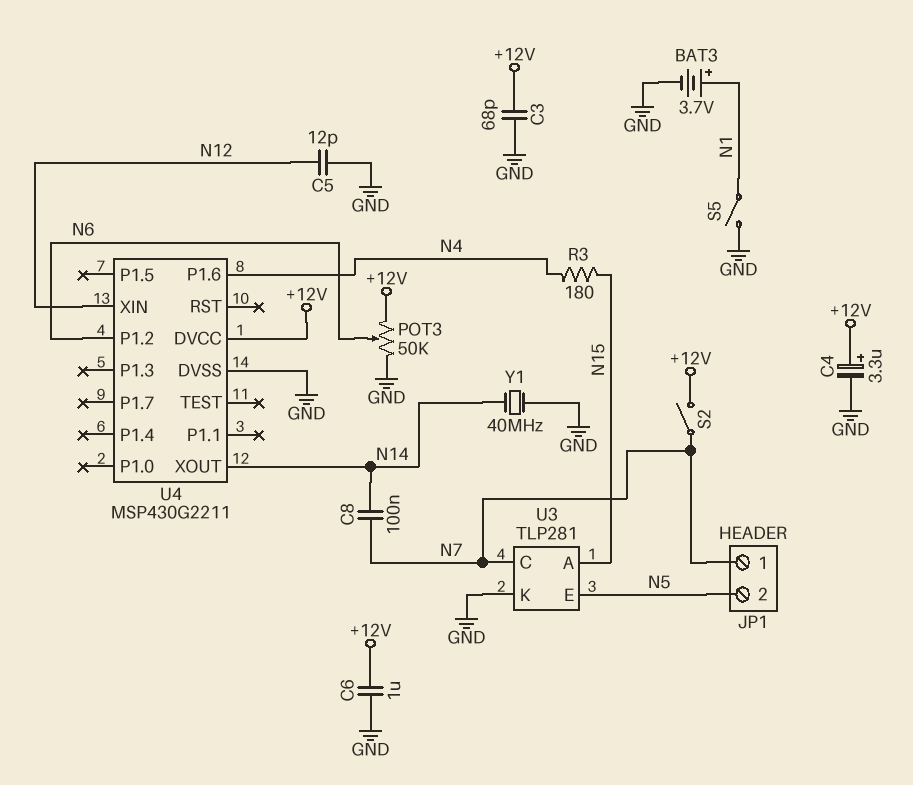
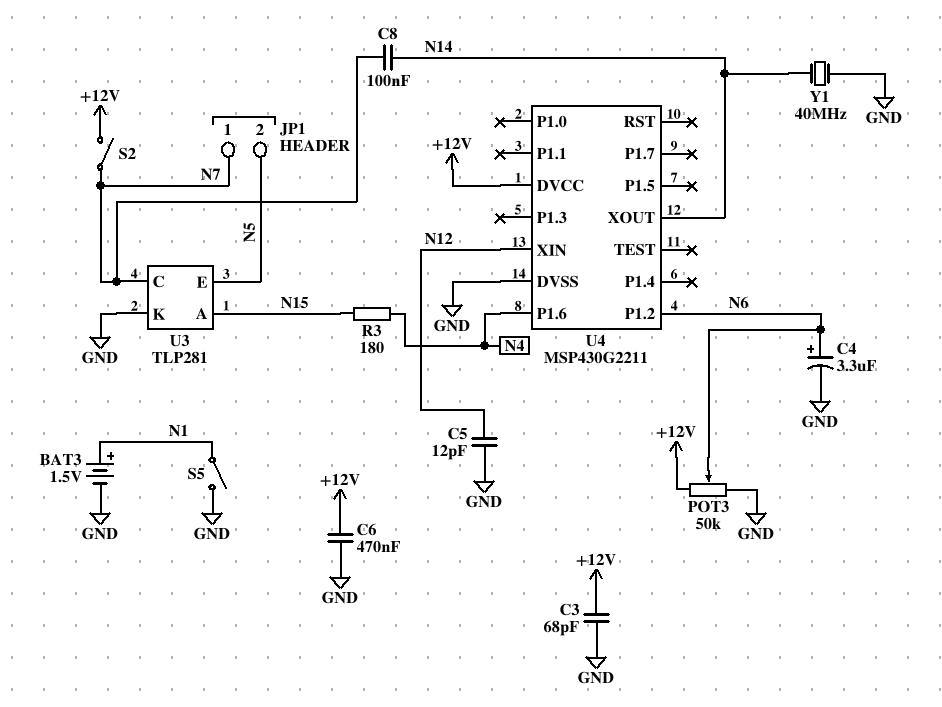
BAT3: 3.7V (plus N1, minus GND) -> 1.5V (plus N1, minus GND)
C4: 3.3uF (plus +12V, minus GND) -> 3.3uF (plus N6, minus GND)
C6: 1uF (+12V, GND) -> 470nF (+12V, GND)

